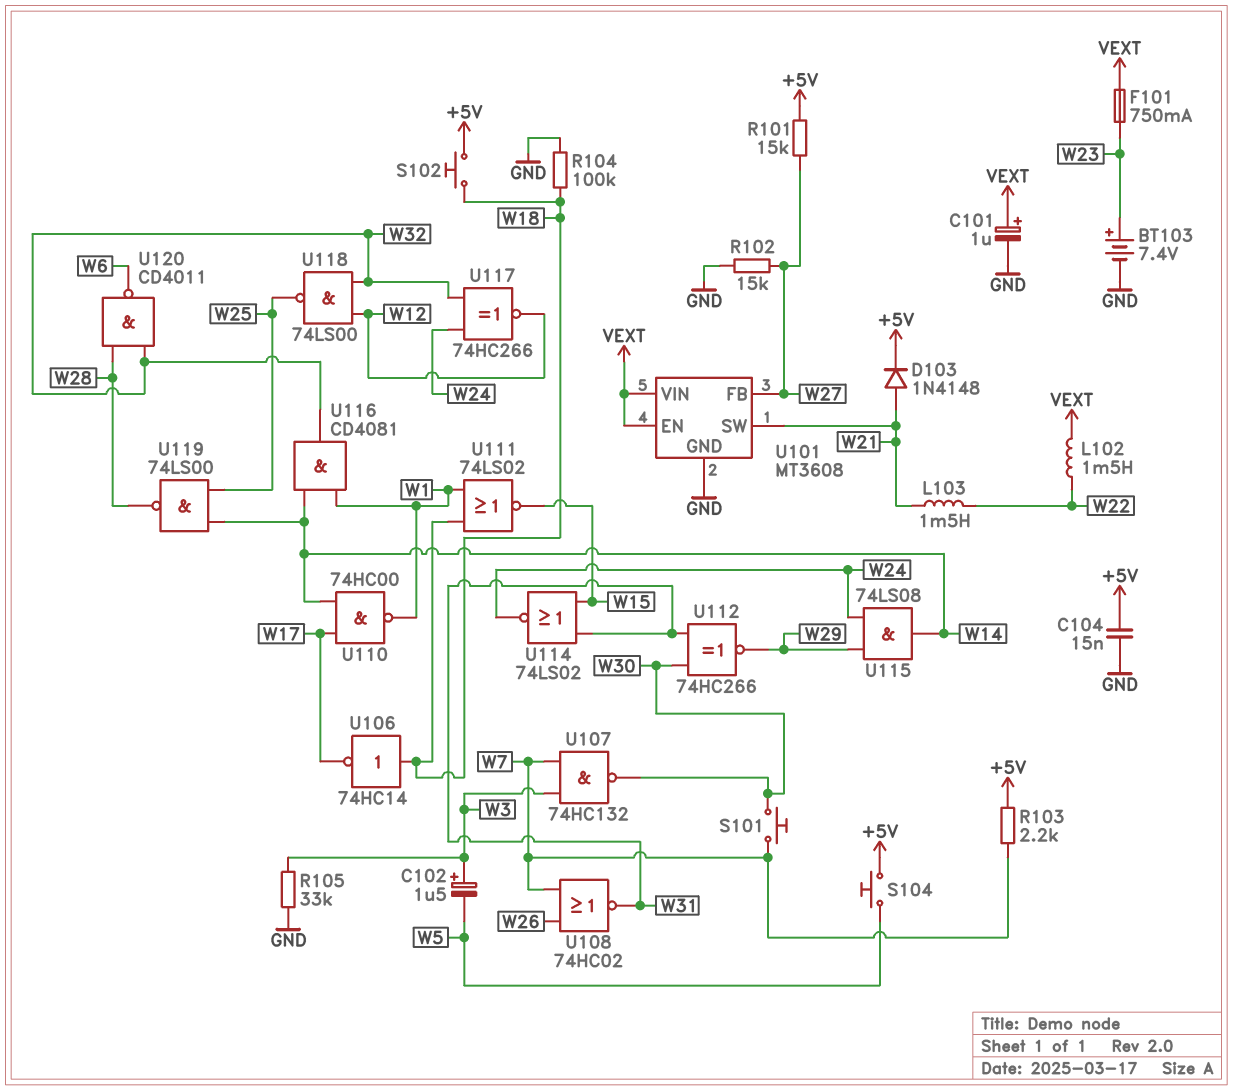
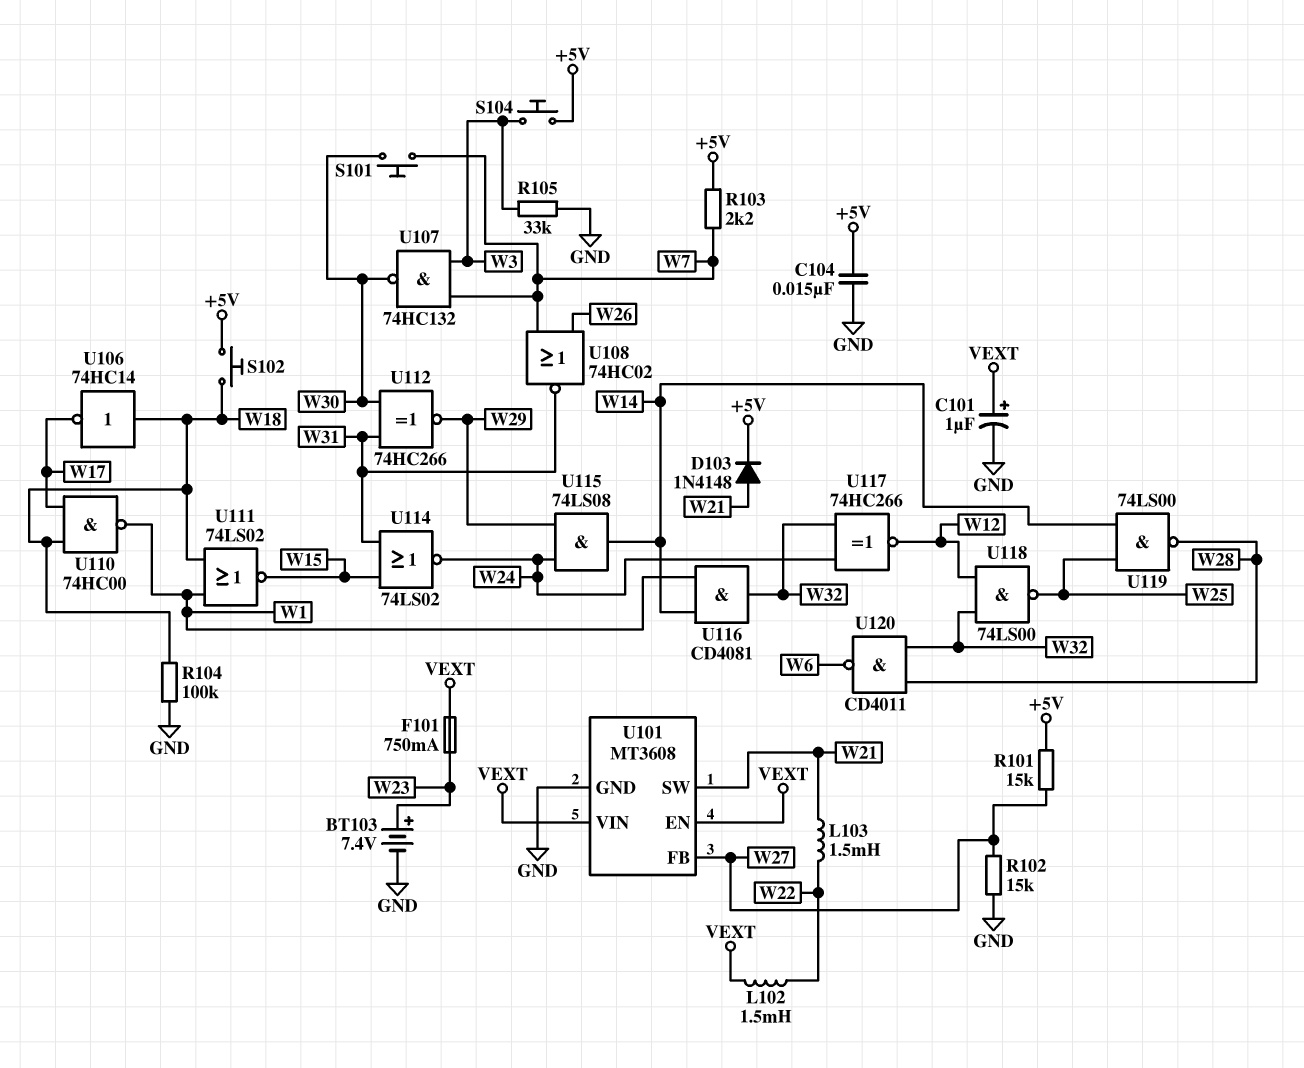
C102: 1.5uF (plus W3, minus W5) -> none
S104: button (+5V, W5) -> button (+5V, W3)
U110: NAND 74HC00 (in W14, in W17, out W1) -> NAND 74HC00 (in W17, in W18, out W1)

